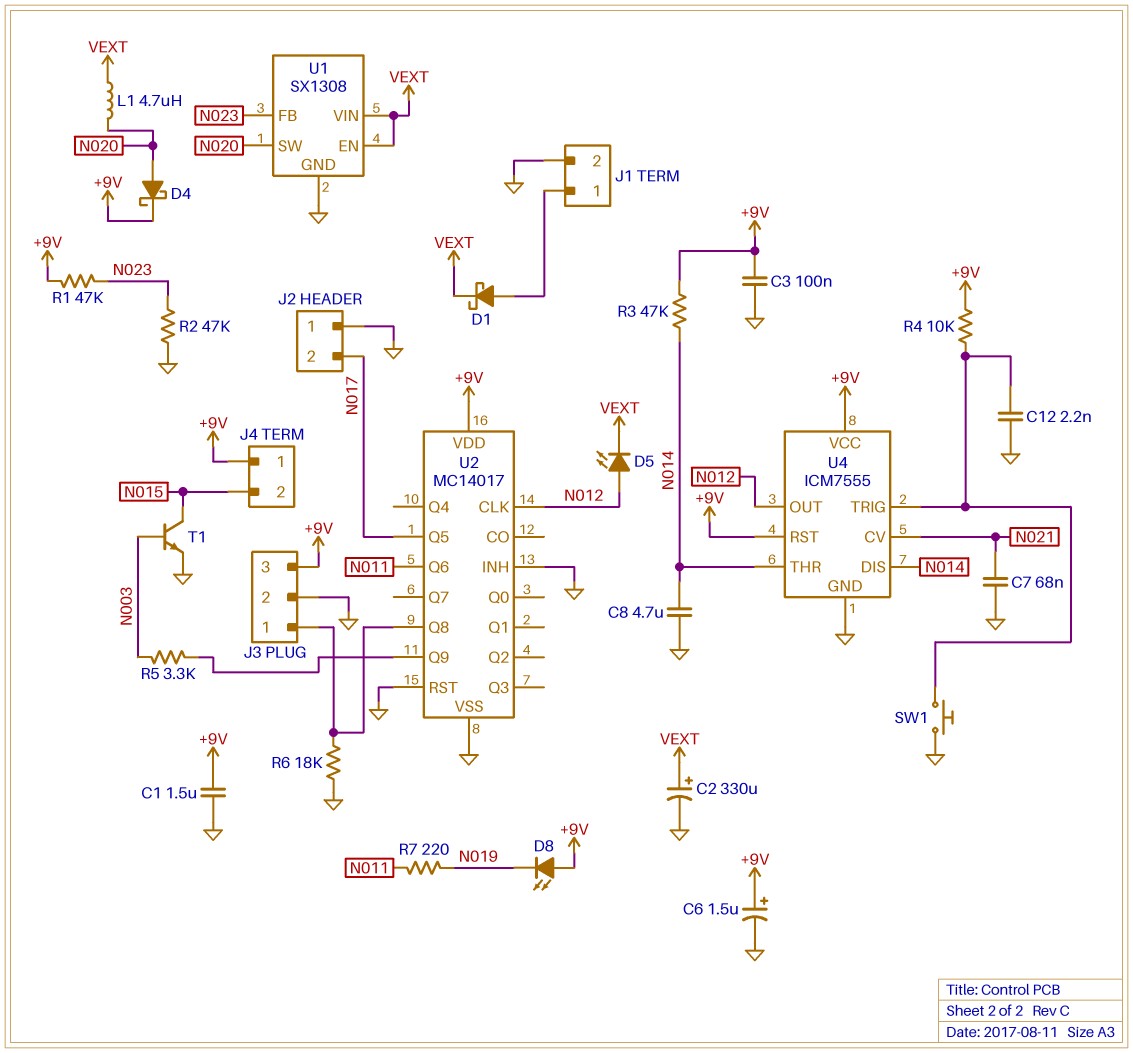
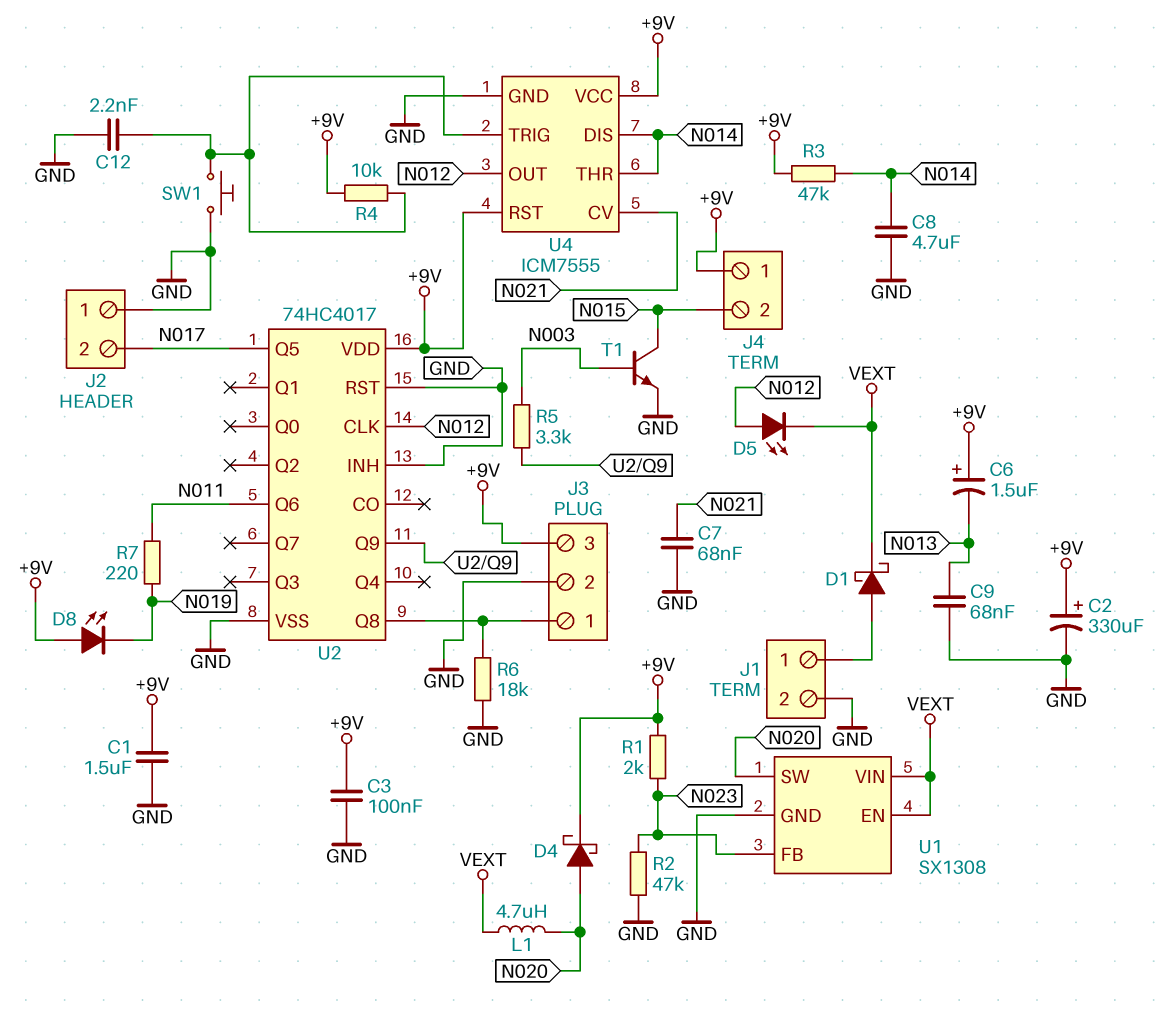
C2: 330uF (plus VEXT, minus GND) -> 330uF (plus +9V, minus GND)
C6: 1.5uF (plus +9V, minus GND) -> 1.5uF (plus +9V, minus N013)
C9: none -> 68nF (GND, N013)
R1: 47k (+9V, N023) -> 2k (+9V, N023)
U2: MC14017 -> 74HC4017

